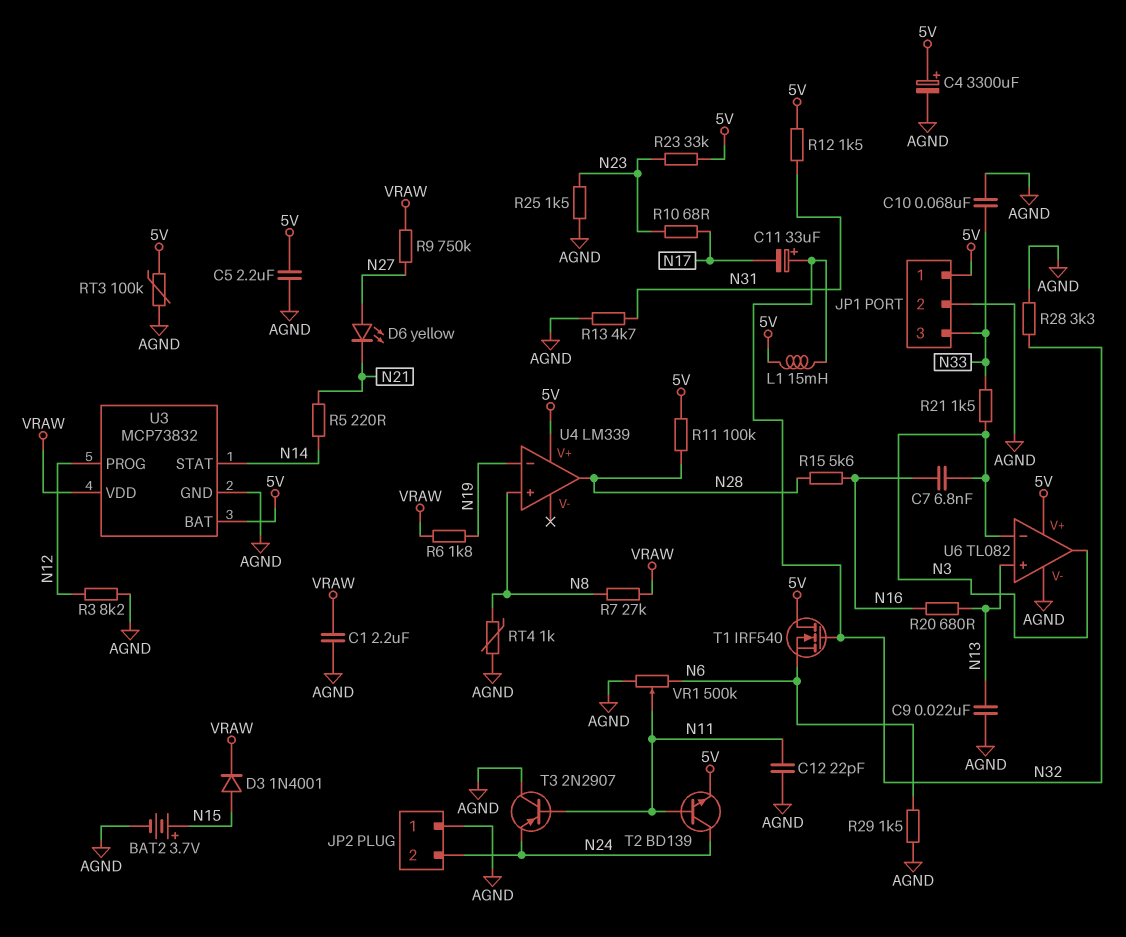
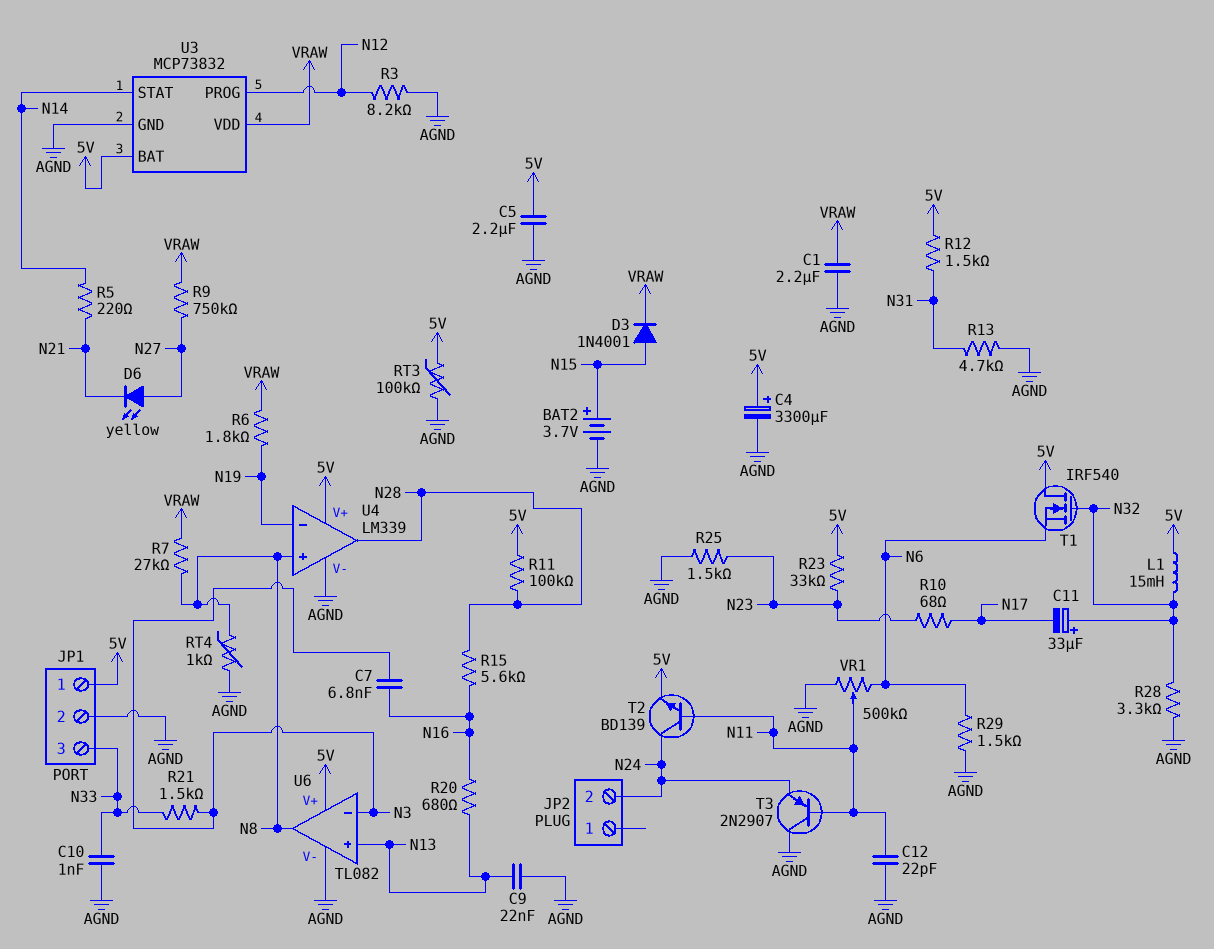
C10: 68nF (AGND, N33) -> 1nF (AGND, N33)
JP2 pin 1: AGND -> none
U4 pin V-: none -> AGND
U6 pin out: N3 -> N8

